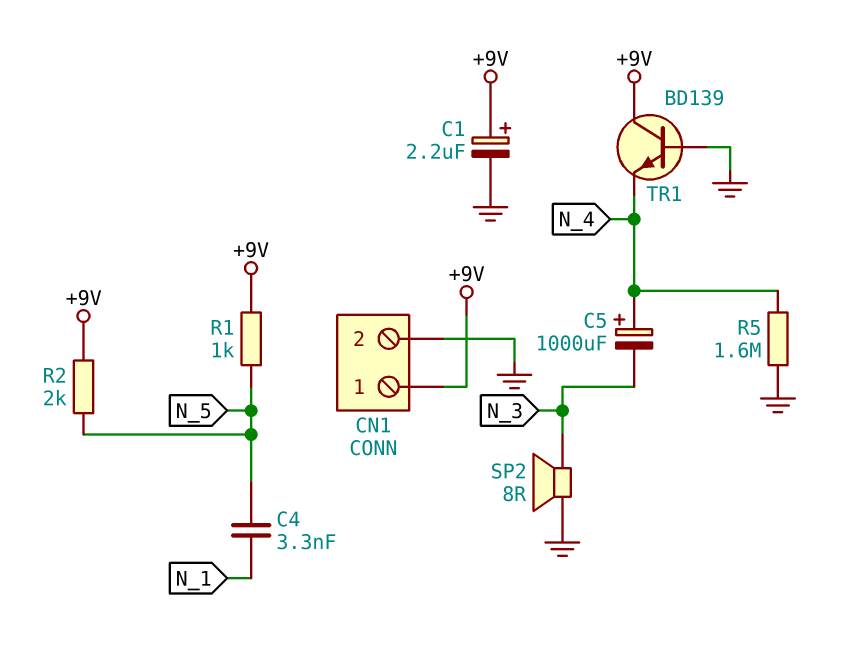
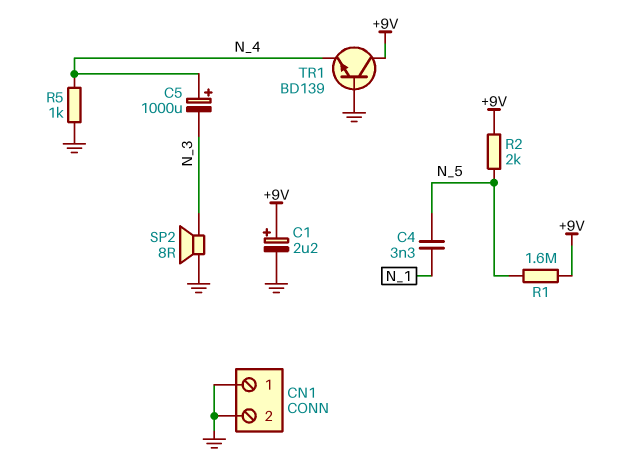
CN1 pin 1: +9V -> GND
R1: 1k (+9V, N_5) -> 1.6M (+9V, N_5)
R5: 1.6M (GND, N_4) -> 1k (GND, N_4)

